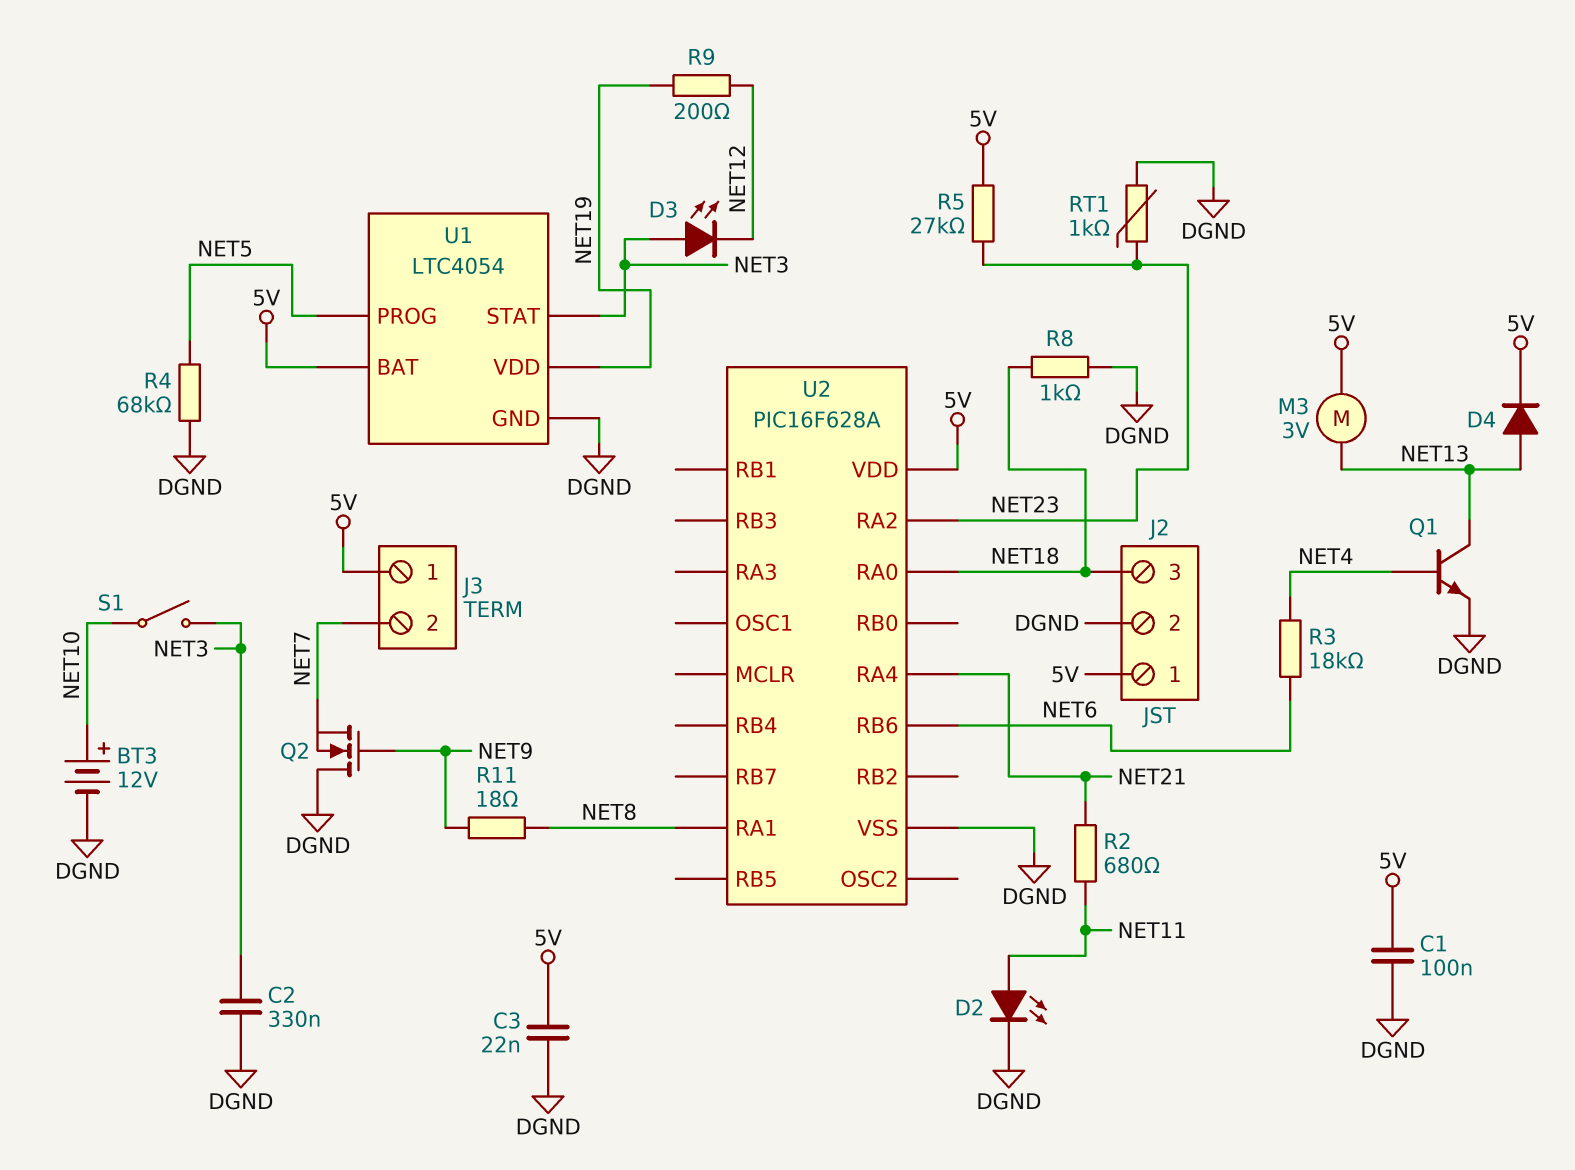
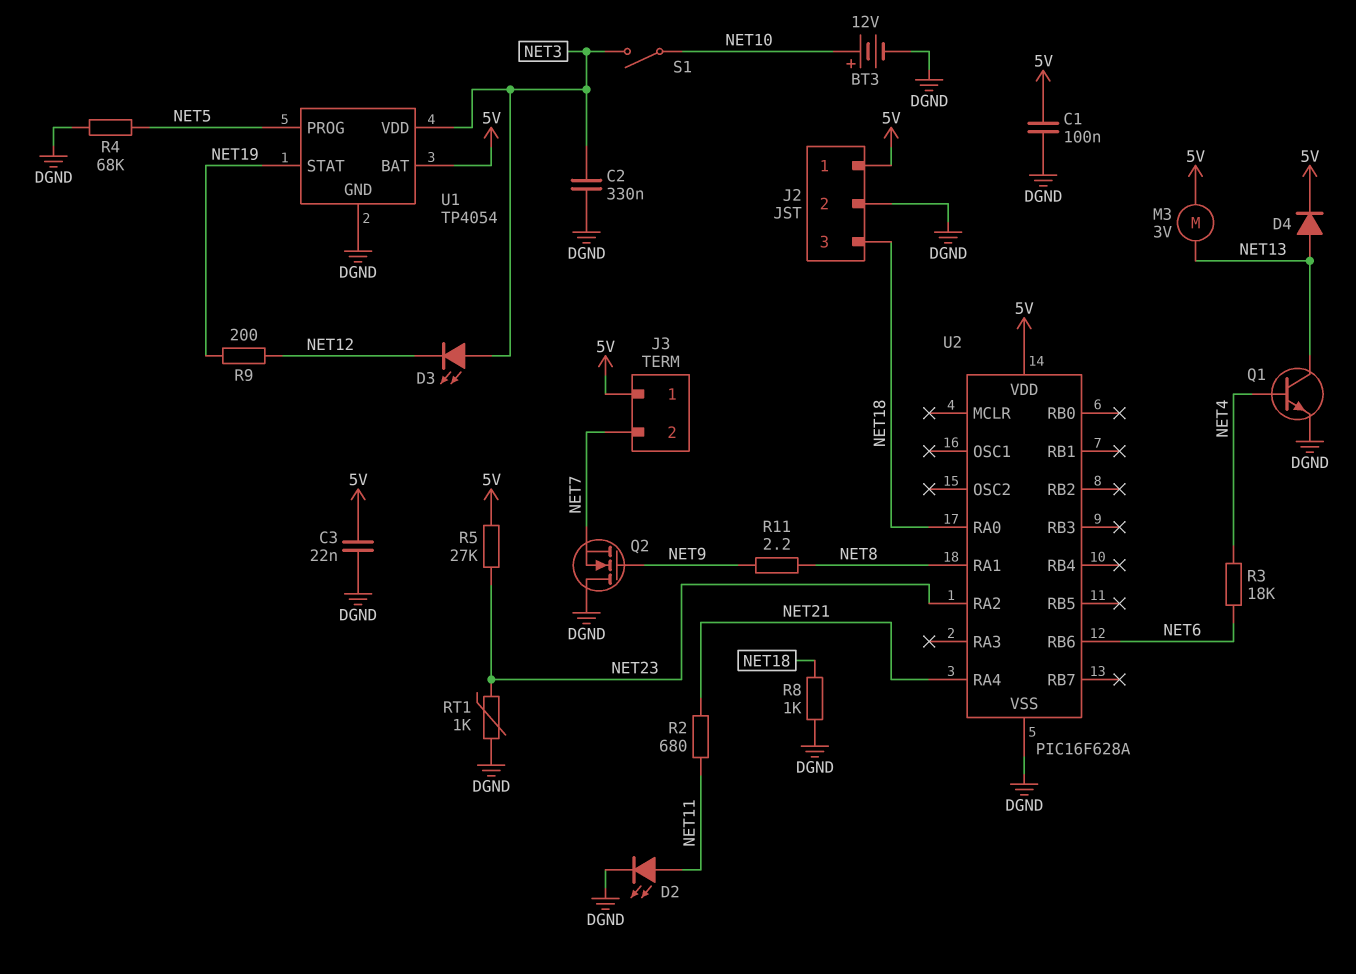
R11: 18 (NET8, NET9) -> 2.2 (NET8, NET9)
U1: LTC4054 -> TP4054
U1 pin STAT: NET3 -> NET19
U1 pin VDD: NET19 -> NET3

